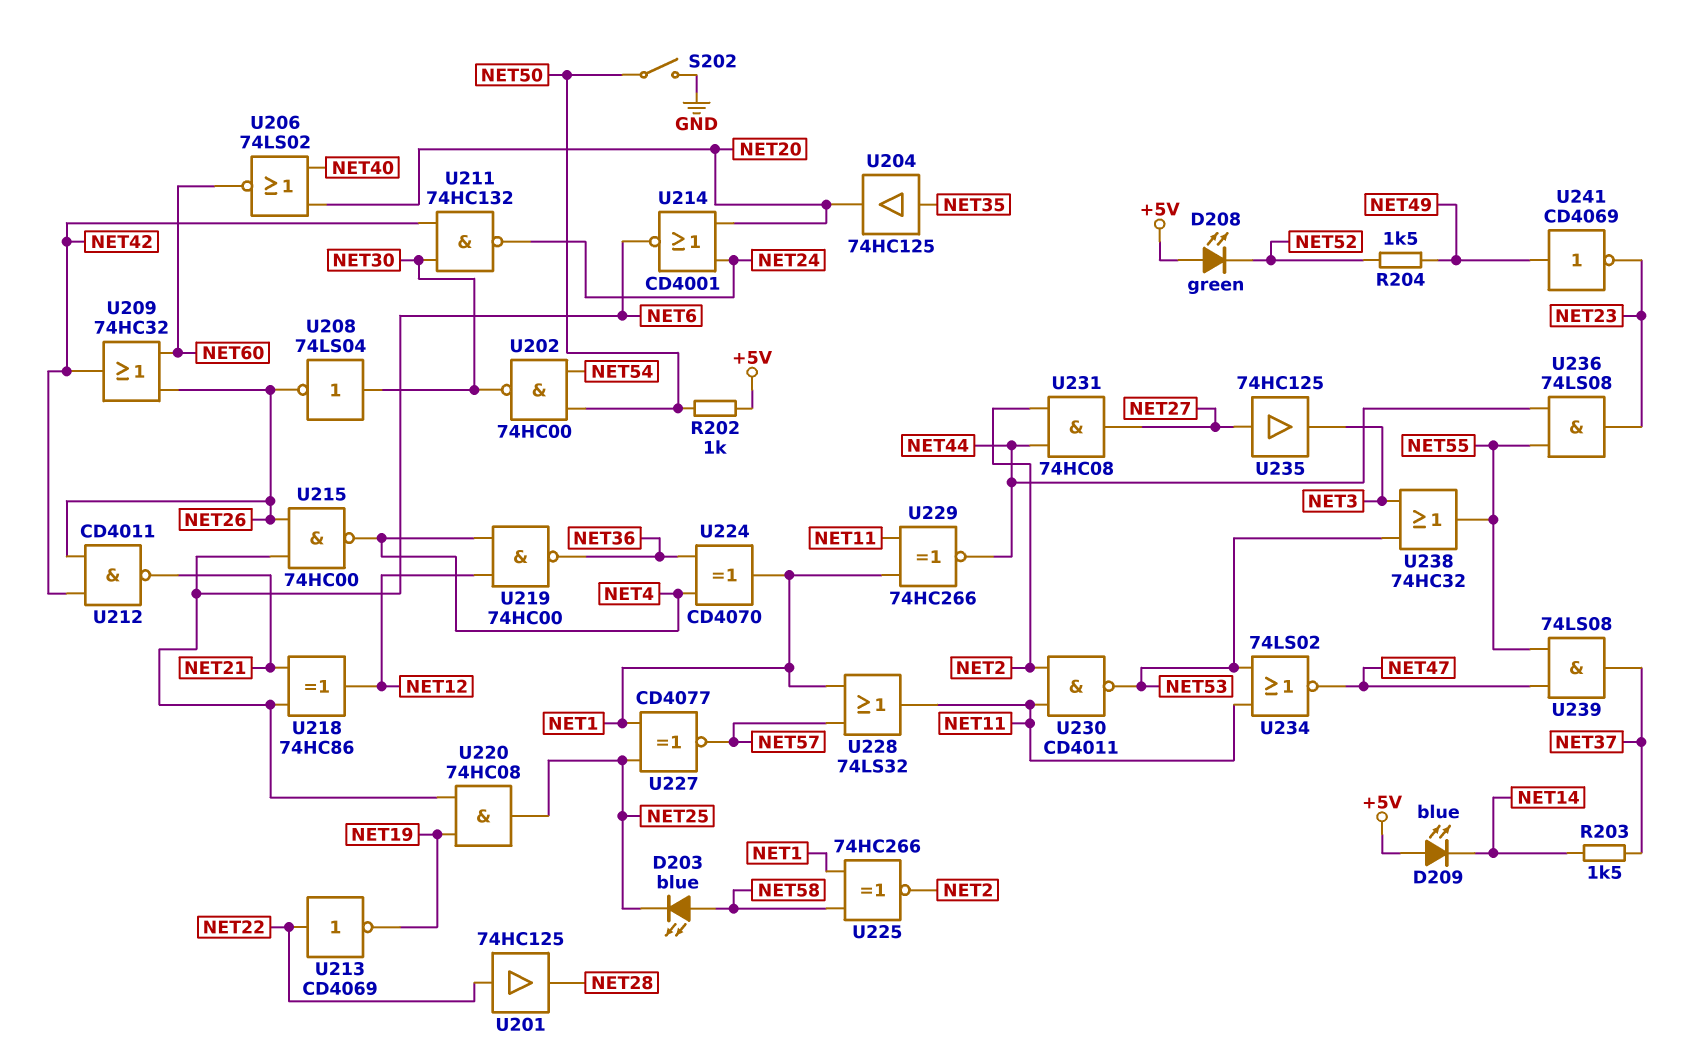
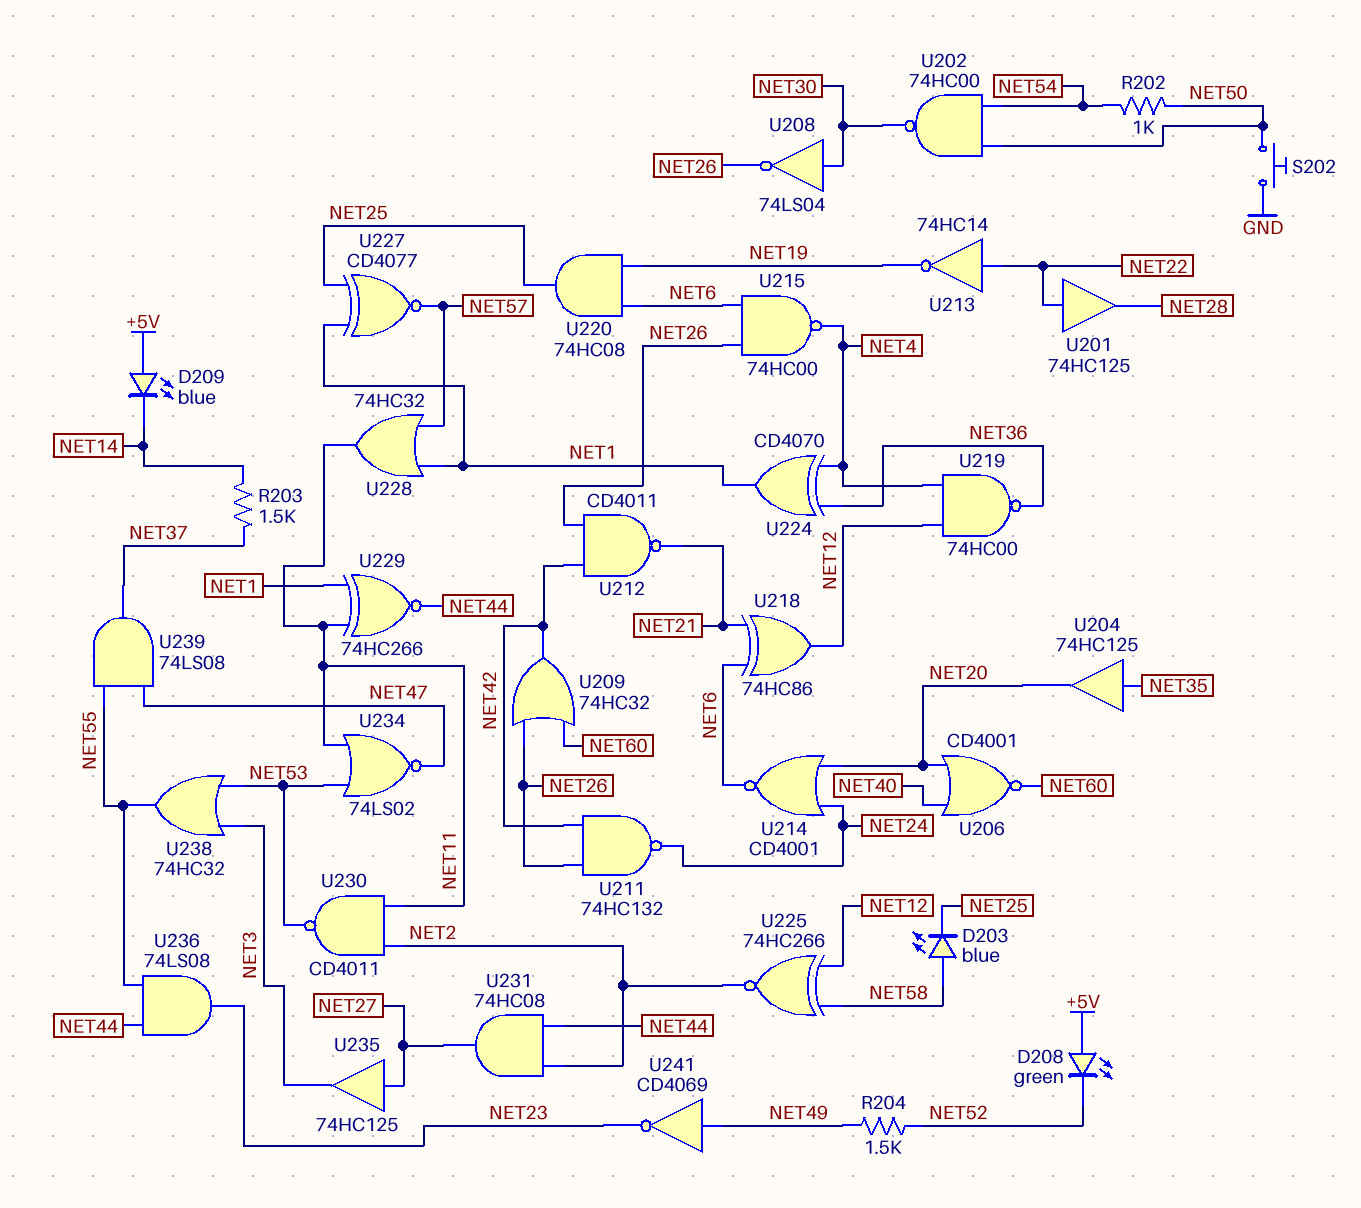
R202: 1k (+5V, NET50) -> 1k (NET50, NET54)
S202: switch (GND, NET50) -> button (GND, NET50)
U206: NOR 74LS02 (in NET20, in NET40, out NET60) -> NOR CD4001 (in NET20, in NET40, out NET60)
U211: NAND 74HC132 (in NET30, in NET42, out NET24) -> NAND 74HC132 (in NET26, in NET42, out NET24)
U213: NOT CD4069 (in NET22, out NET19) -> NOT 74HC14 (in NET22, out NET19)
U225: XNOR 74HC266 (in NET1, in NET58, out NET2) -> XNOR 74HC266 (in NET12, in NET58, out NET2)
U228: OR 74LS32 (in NET1, in NET57, out NET11) -> OR 74HC32 (in NET1, in NET57, out NET11)

